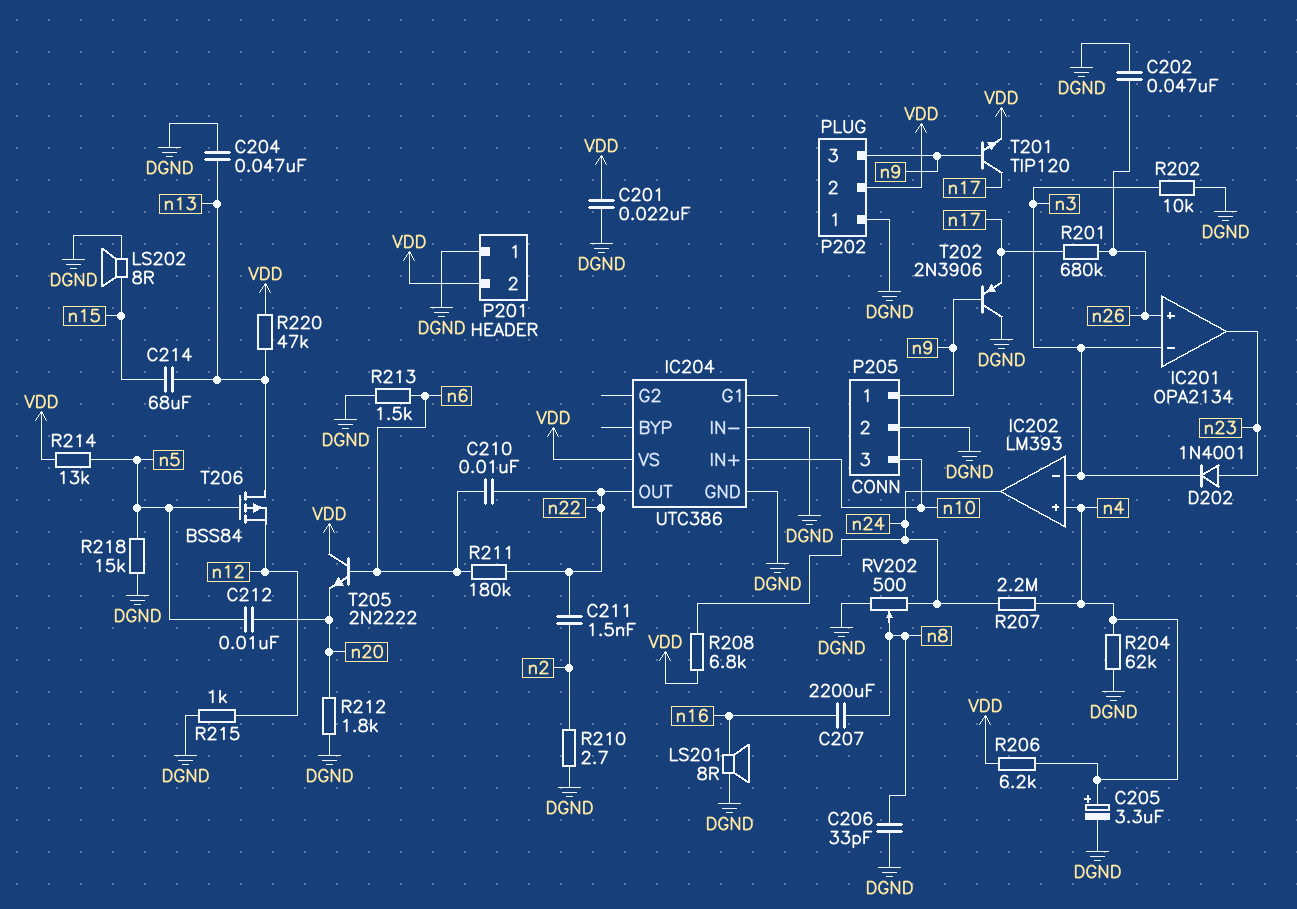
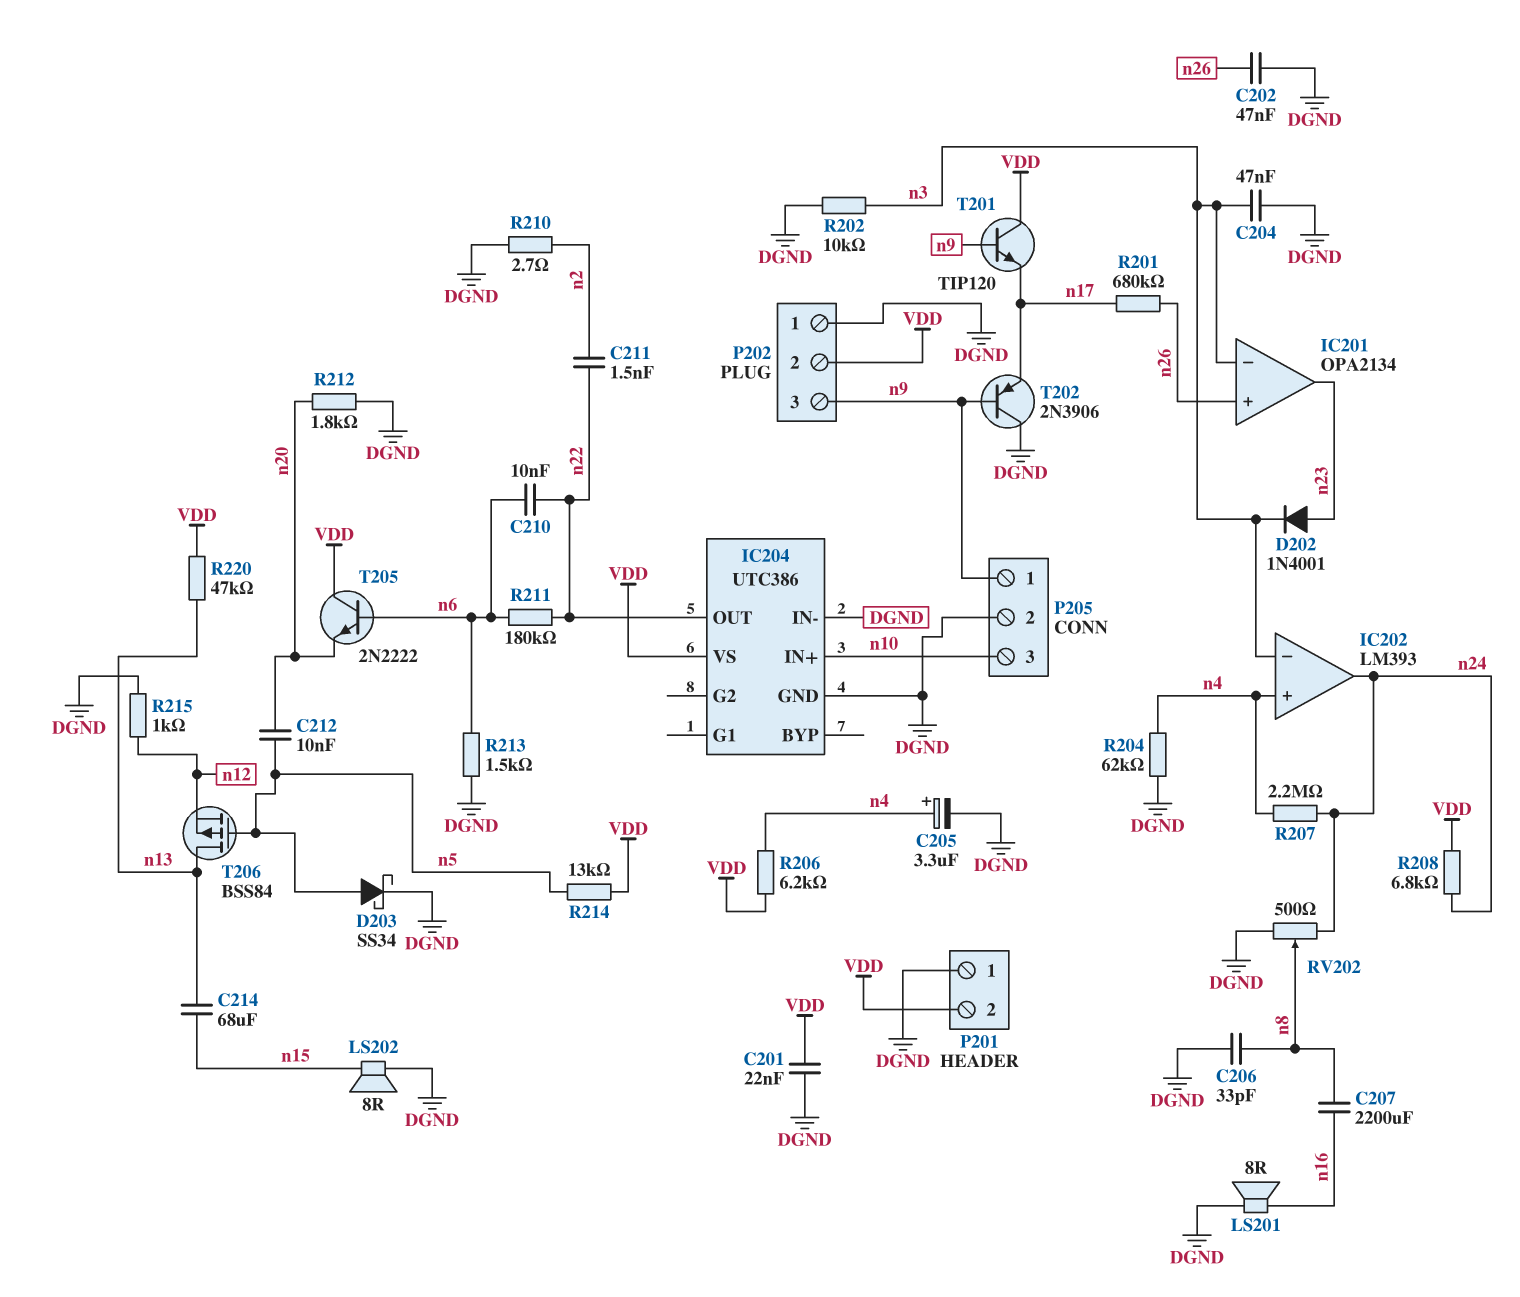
C204: 47nF (DGND, n13) -> 47nF (DGND, n3)
D203: none -> schottky SS34 (A n5, K DGND)
R218: 15k (DGND, n5) -> none
T201: NPN TIP120 (B n9, C n17, E VDD) -> NPN TIP120 (B n9, C VDD, E n17)

